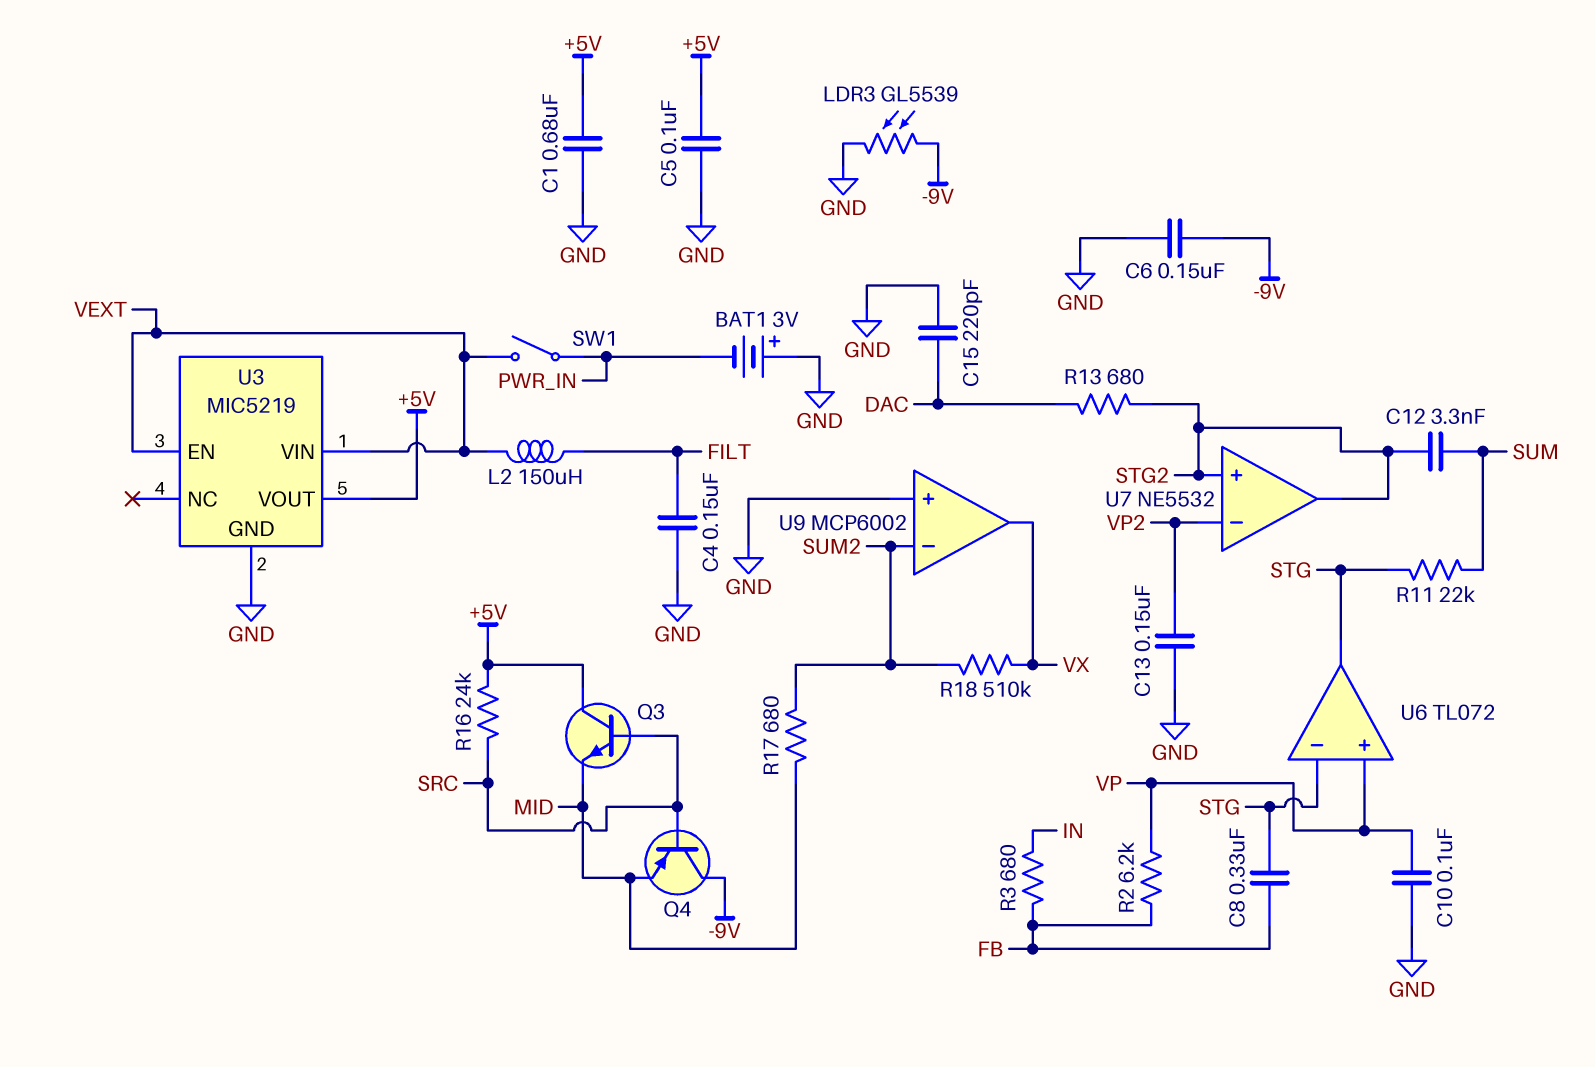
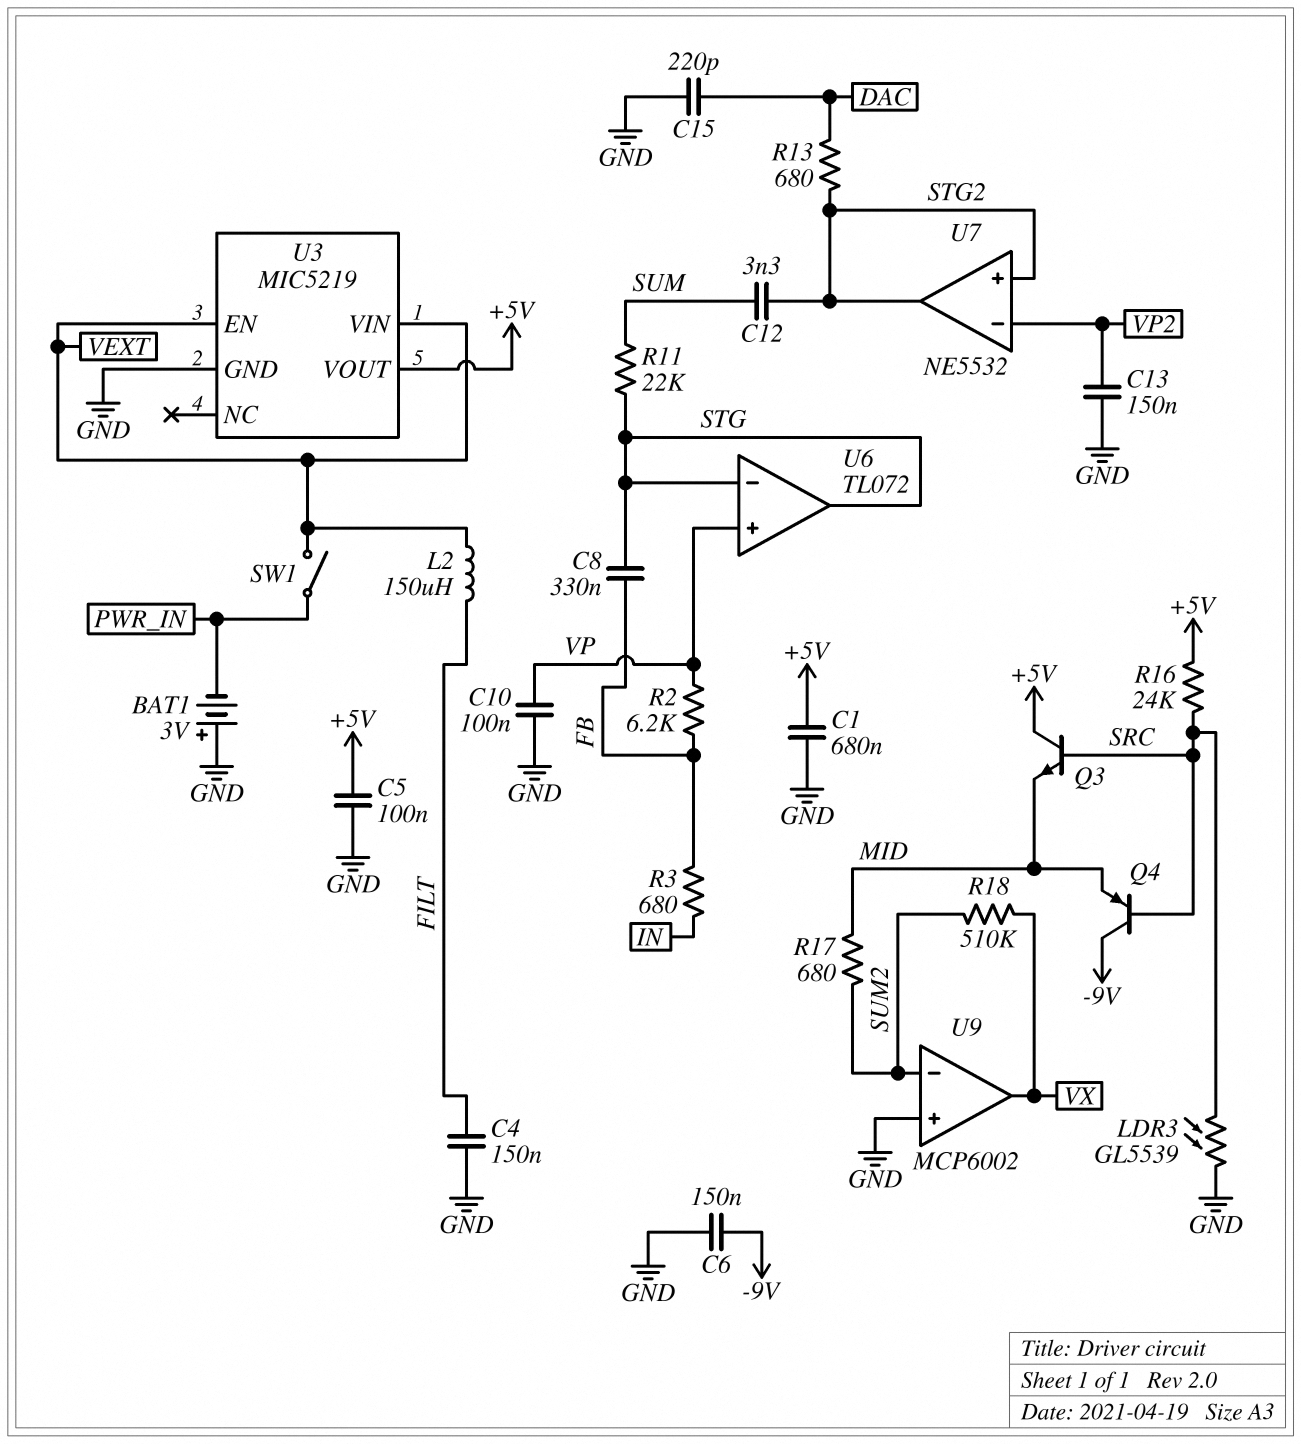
LDR3: GL5539 (-9V, GND) -> GL5539 (GND, SRC)

